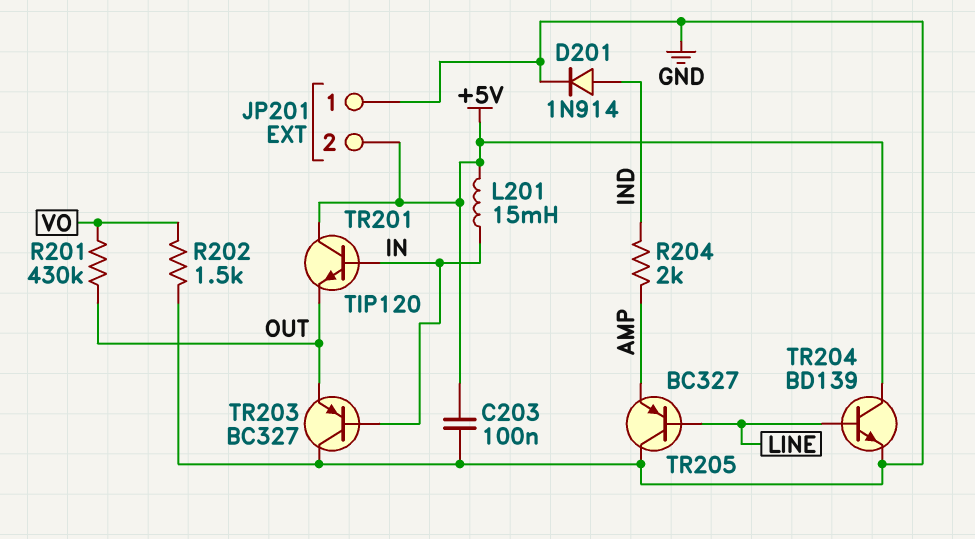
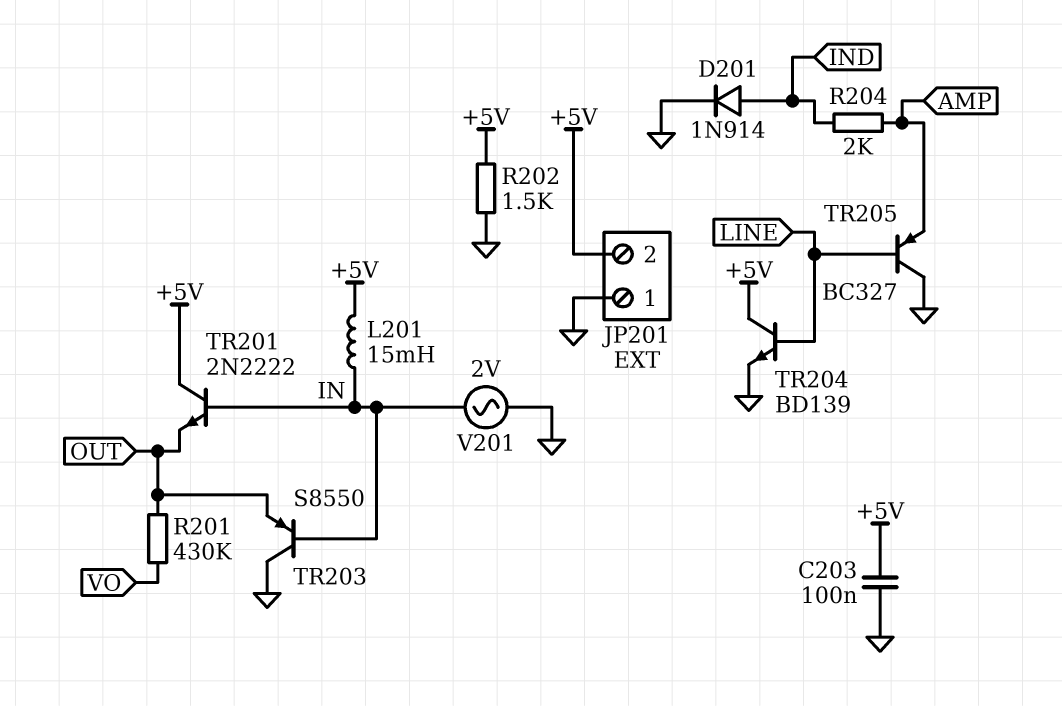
R202: 1.5k (GND, VO) -> 1.5k (+5V, GND)
TR201: NPN TIP120 (B IN, C +5V, E OUT) -> NPN 2N2222 (B IN, C +5V, E OUT)
TR203: PNP BC327 (B IN, C GND, E OUT) -> PNP S8550 (B IN, C GND, E OUT)
V201: none -> AC 2V (GND, IN)

